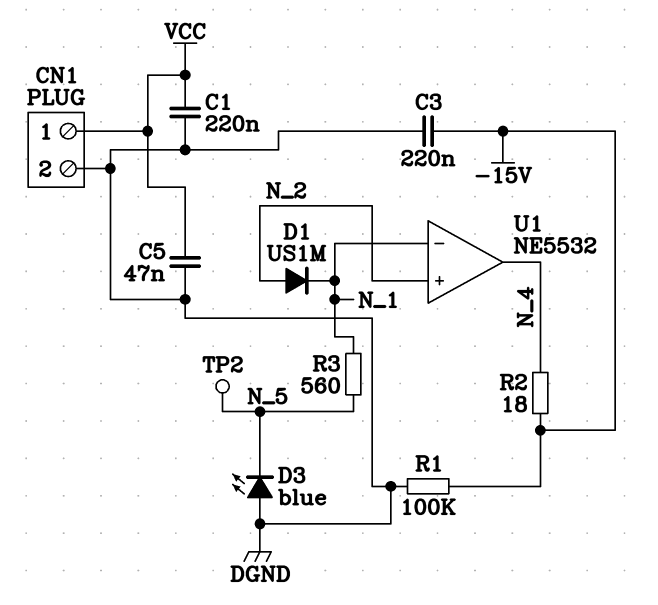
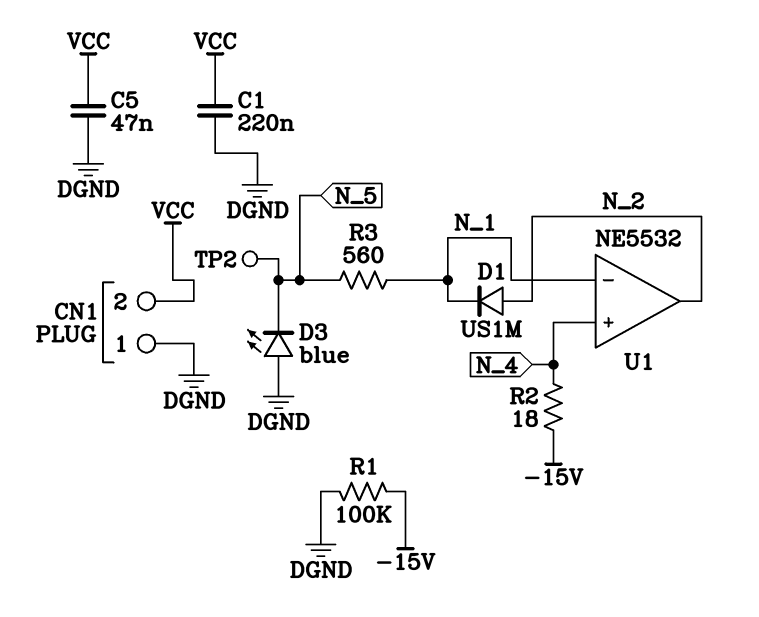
C3: 220nF (-15V, DGND) -> none
CN1 pin 1: VCC -> DGND
CN1 pin 2: DGND -> VCC
U1 pin in+: N_2 -> N_4
U1 pin out: N_4 -> N_2

